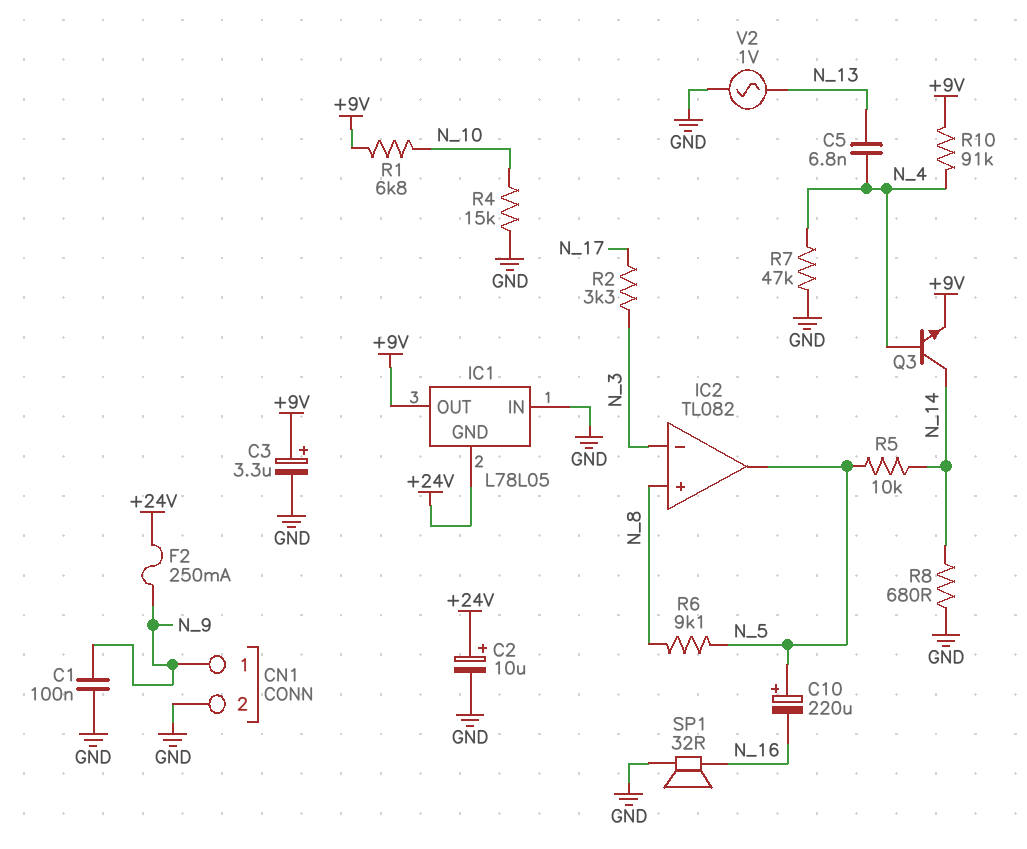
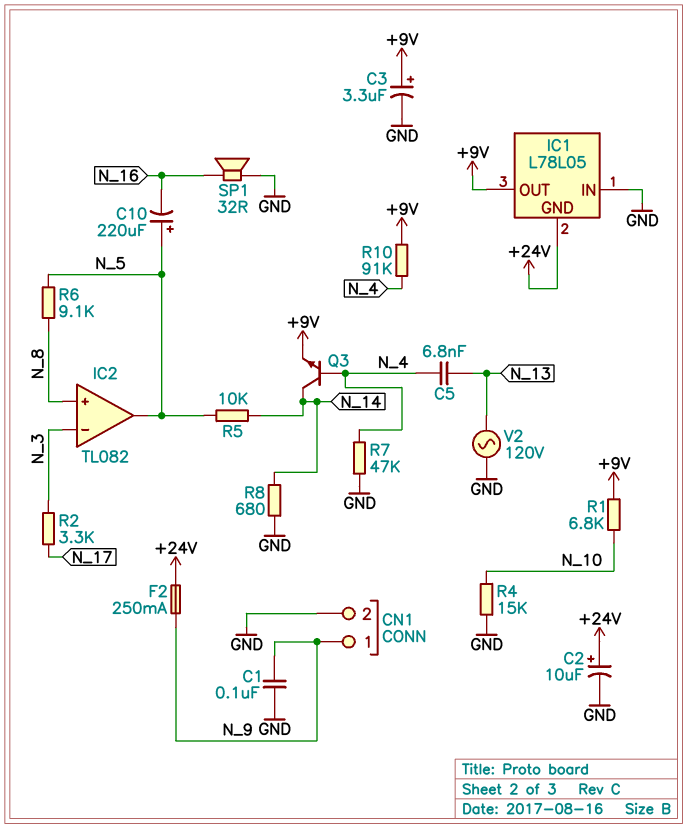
V2: AC 1V (GND, N_13) -> AC 120V (GND, N_13)

